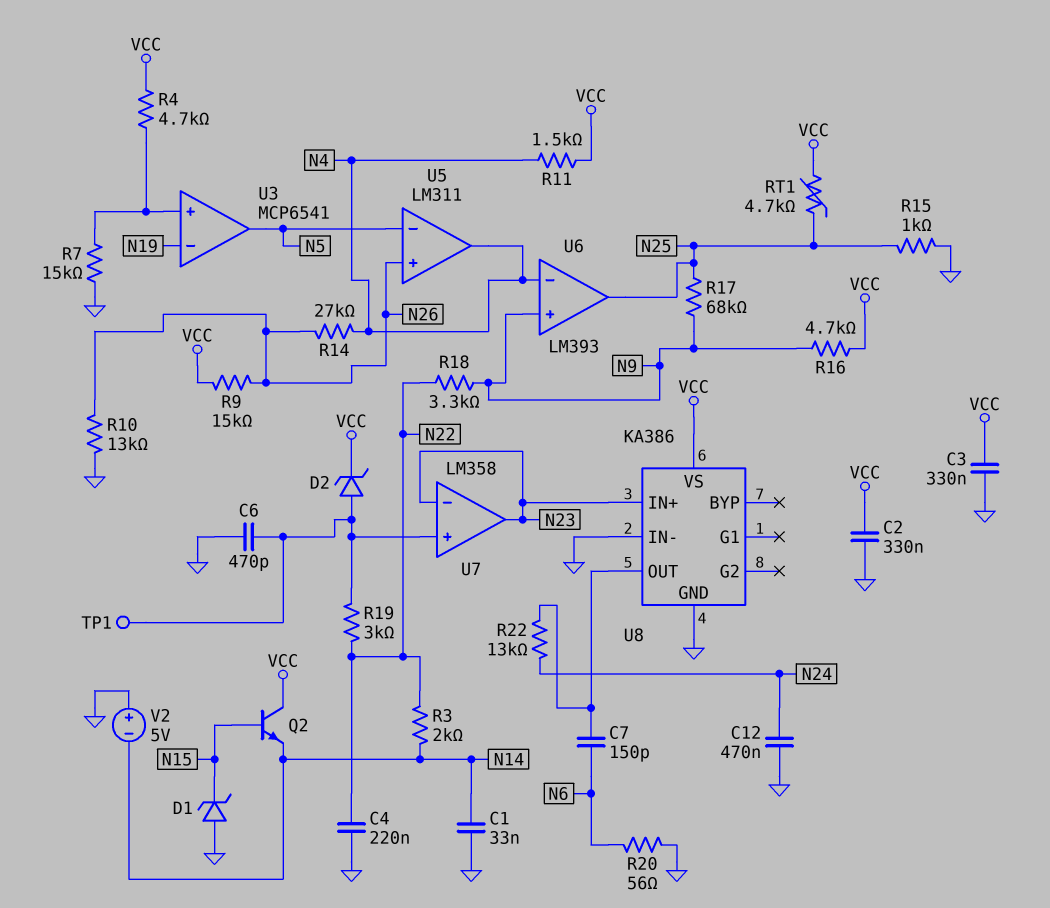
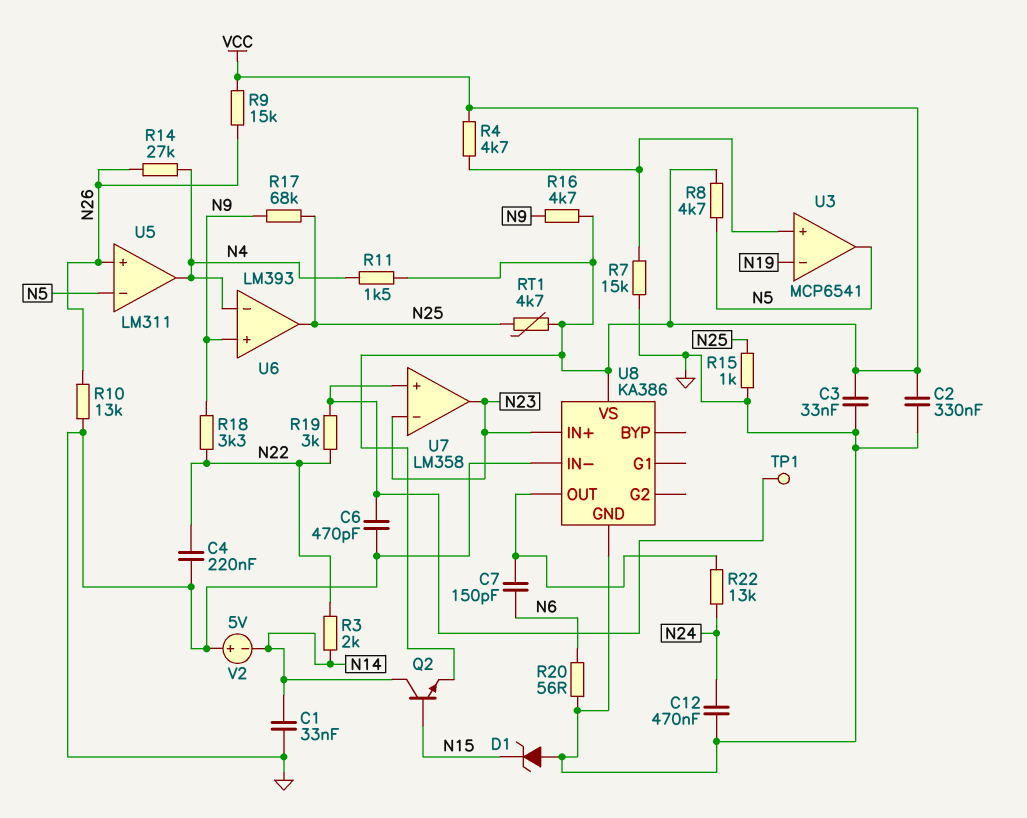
C3: 330nF (GND, VCC) -> 33nF (GND, VCC)
D2: zener (A U7/in+, K VCC) -> none
Q2: NPN (B N15, C VCC, E N14) -> NPN (B N15, C N14, E VCC)
R8: none -> 4.7k (N5, VCC)

